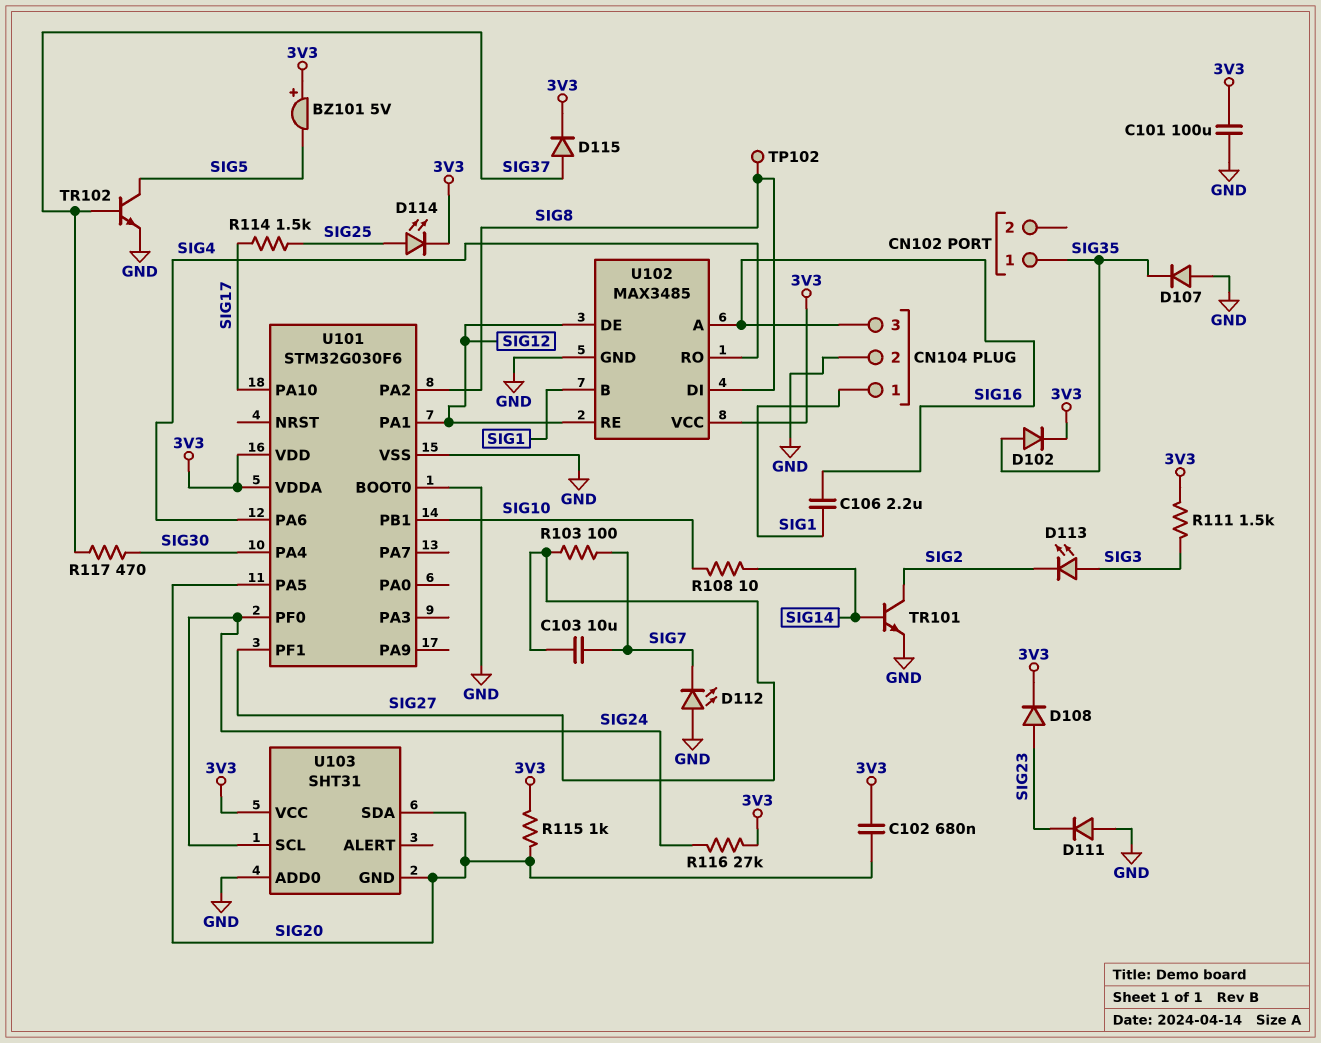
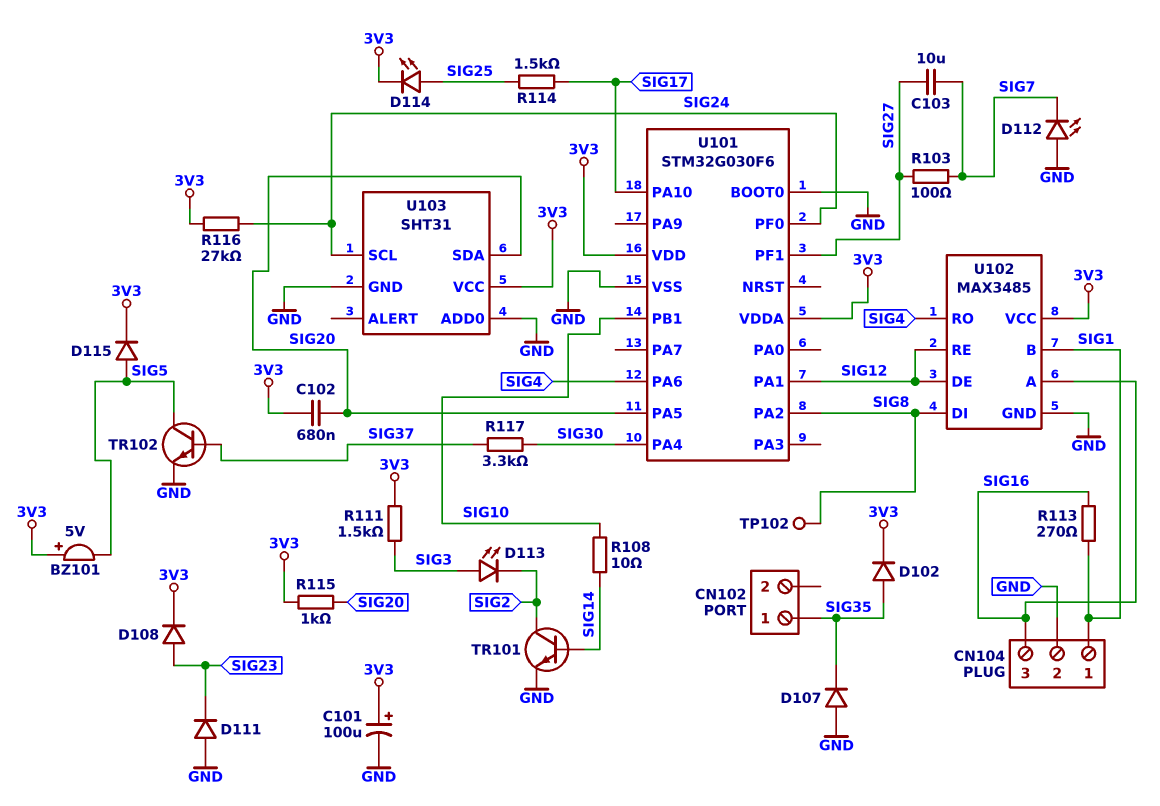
C101: 100uF (3V3, GND) -> 100uF (plus 3V3, minus GND)
C106: 2.2uF (SIG1, SIG16) -> none
D115: diode (A SIG37, K 3V3) -> diode (A SIG5, K 3V3)
R113: none -> 270 (SIG1, SIG16)
R117: 470 (SIG30, SIG37) -> 3.3k (SIG30, SIG37)
U103 pin GND: SIG20 -> GND

